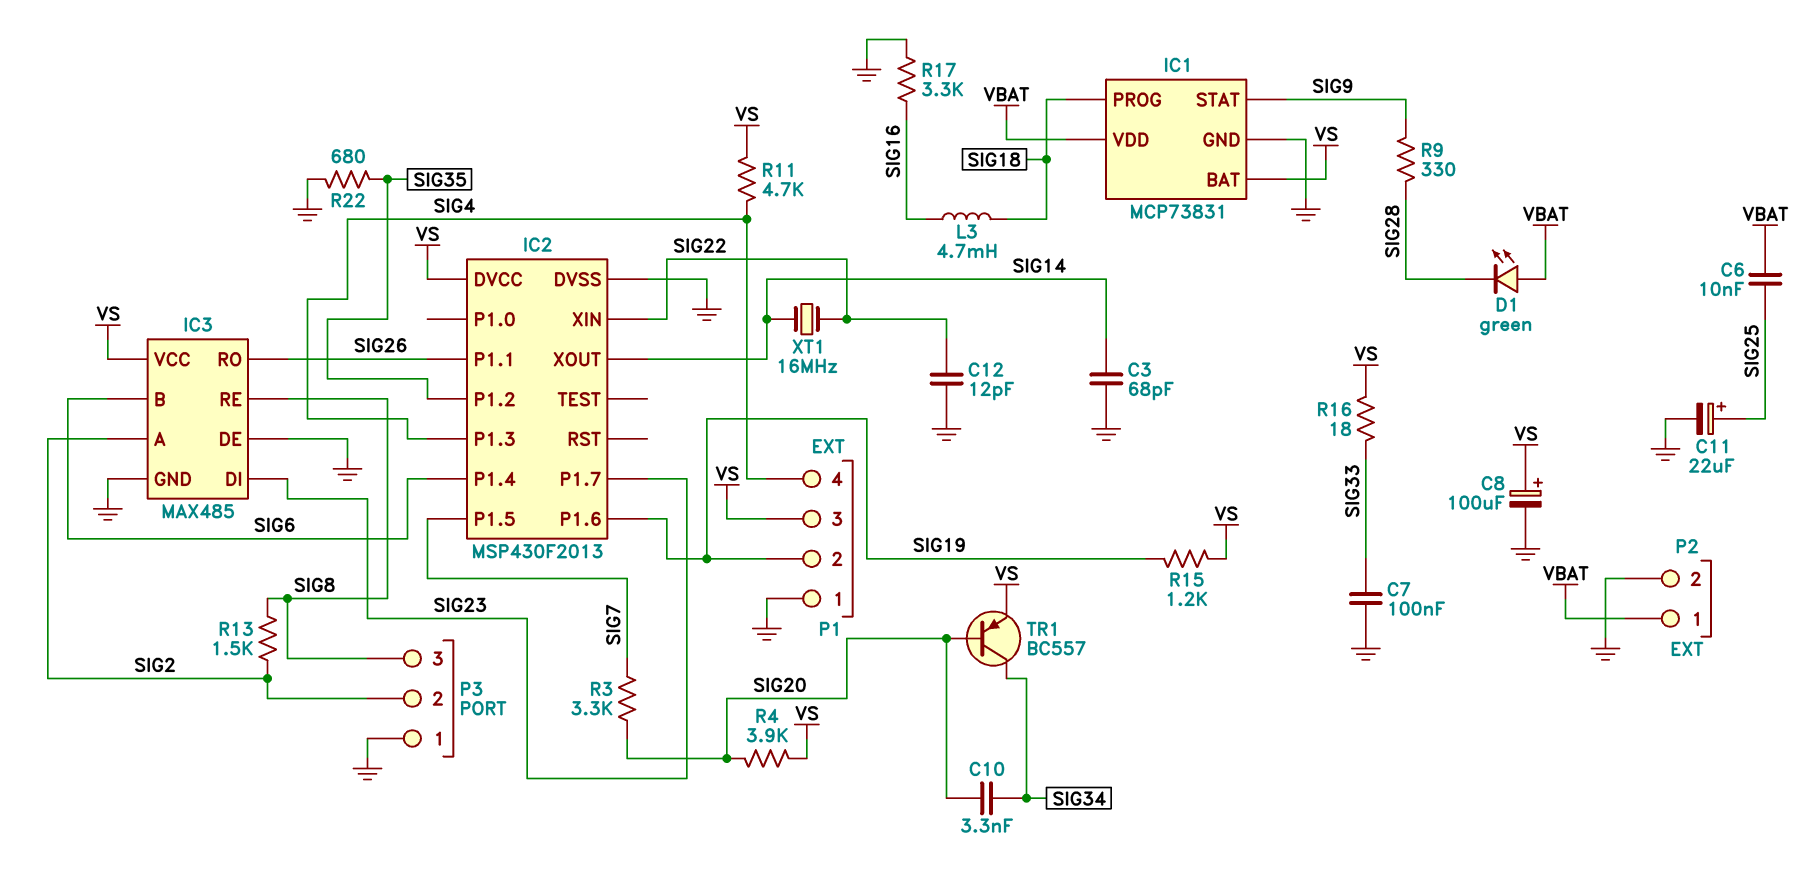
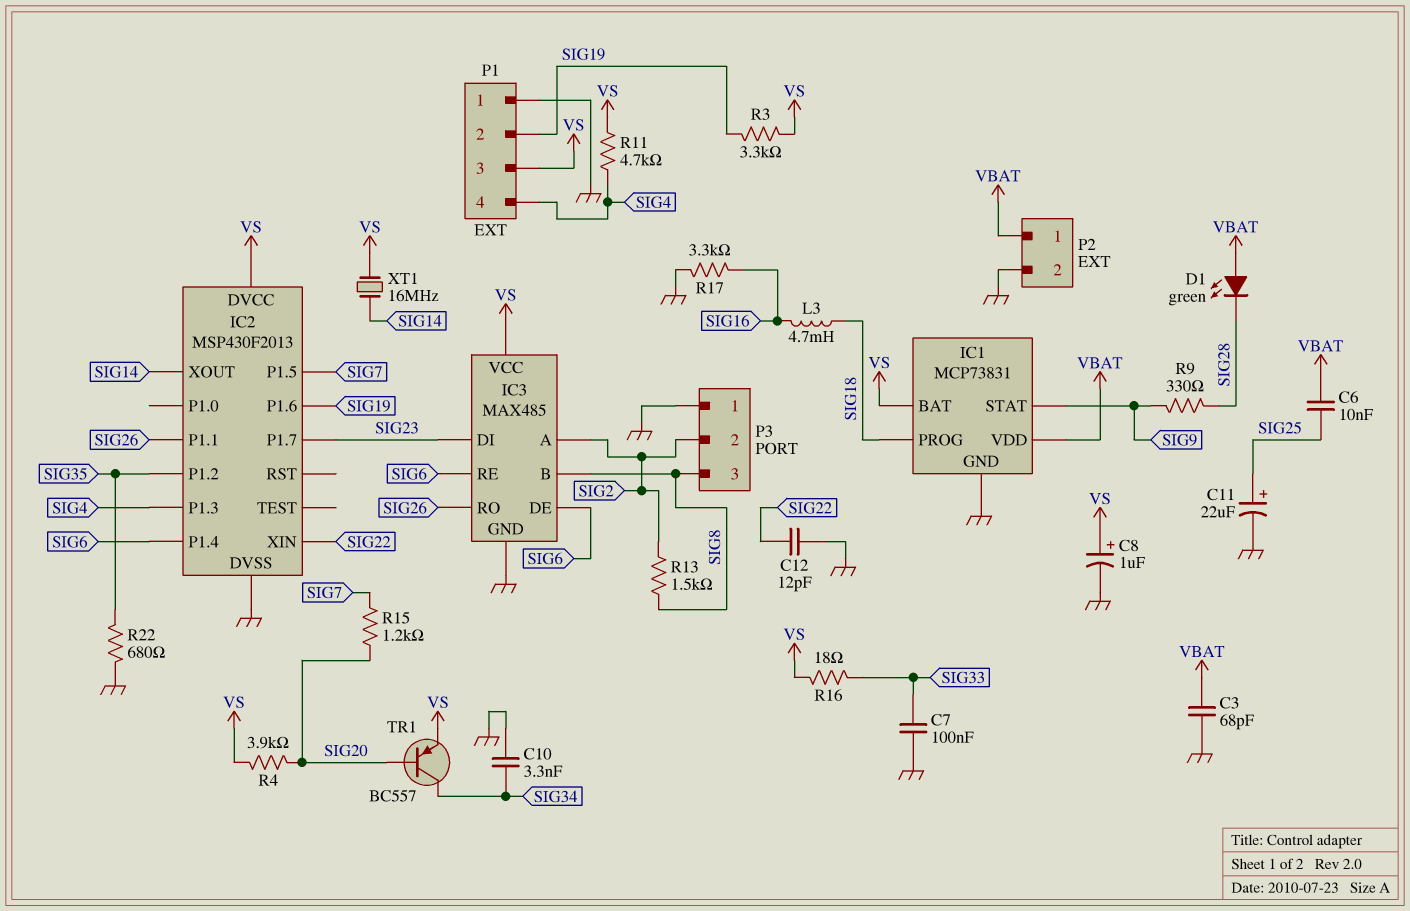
C3: 68pF (GND, SIG14) -> 68pF (GND, VBAT)
C8: 100uF (plus VS, minus GND) -> 1uF (plus VS, minus GND)
C10: 3.3nF (SIG20, SIG34) -> 3.3nF (GND, SIG34)
IC3 pin B: SIG6 -> SIG8
IC3 pin DE: GND -> SIG6
IC3 pin RE: SIG8 -> SIG6
R3: 3.3k (SIG7, SIG20) -> 3.3k (SIG19, VS)
R15: 1.2k (SIG19, VS) -> 1.2k (SIG7, SIG20)
XT1: 16MHz (SIG14, SIG22) -> 16MHz (SIG14, VS)

